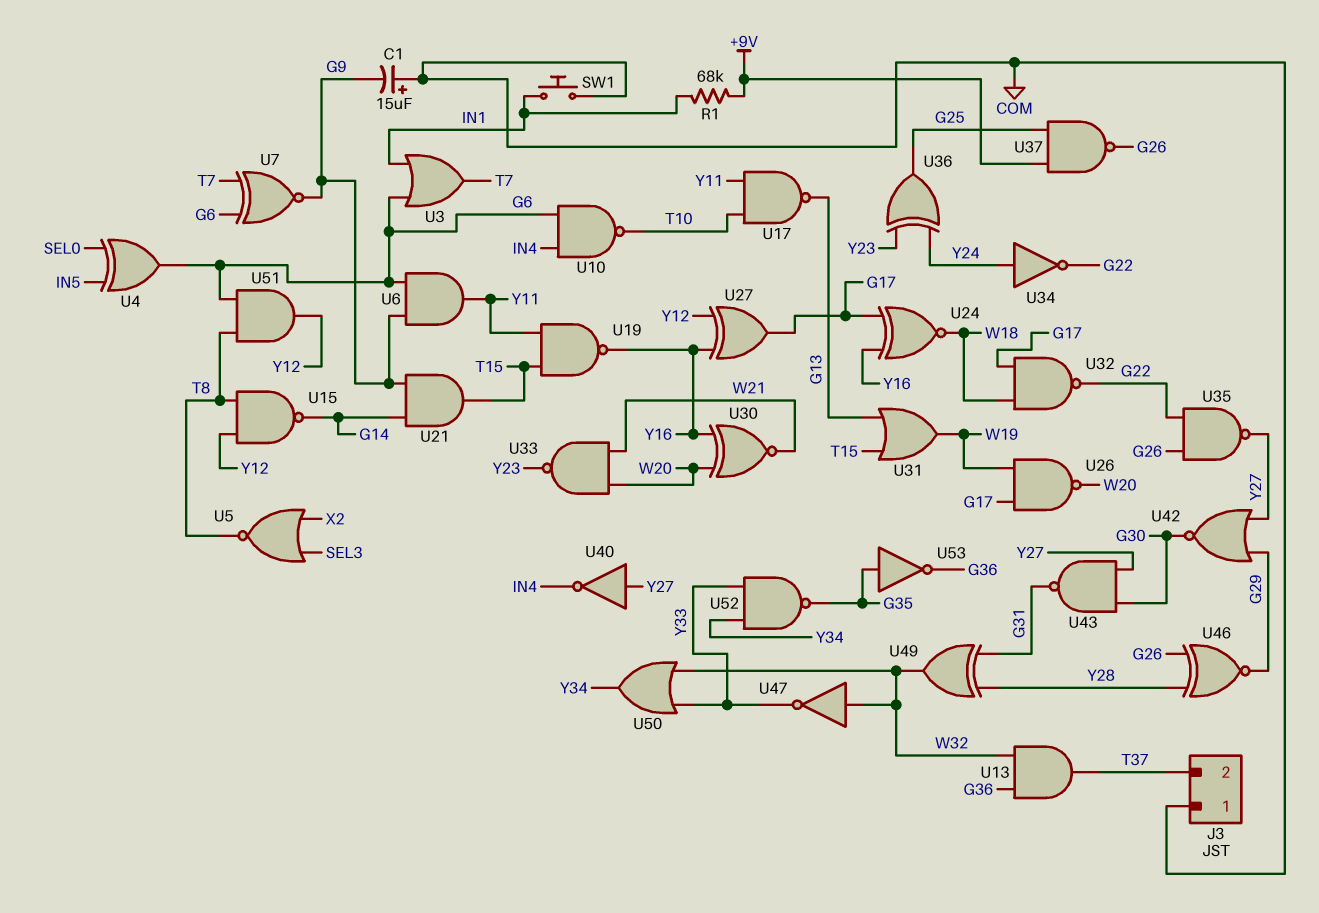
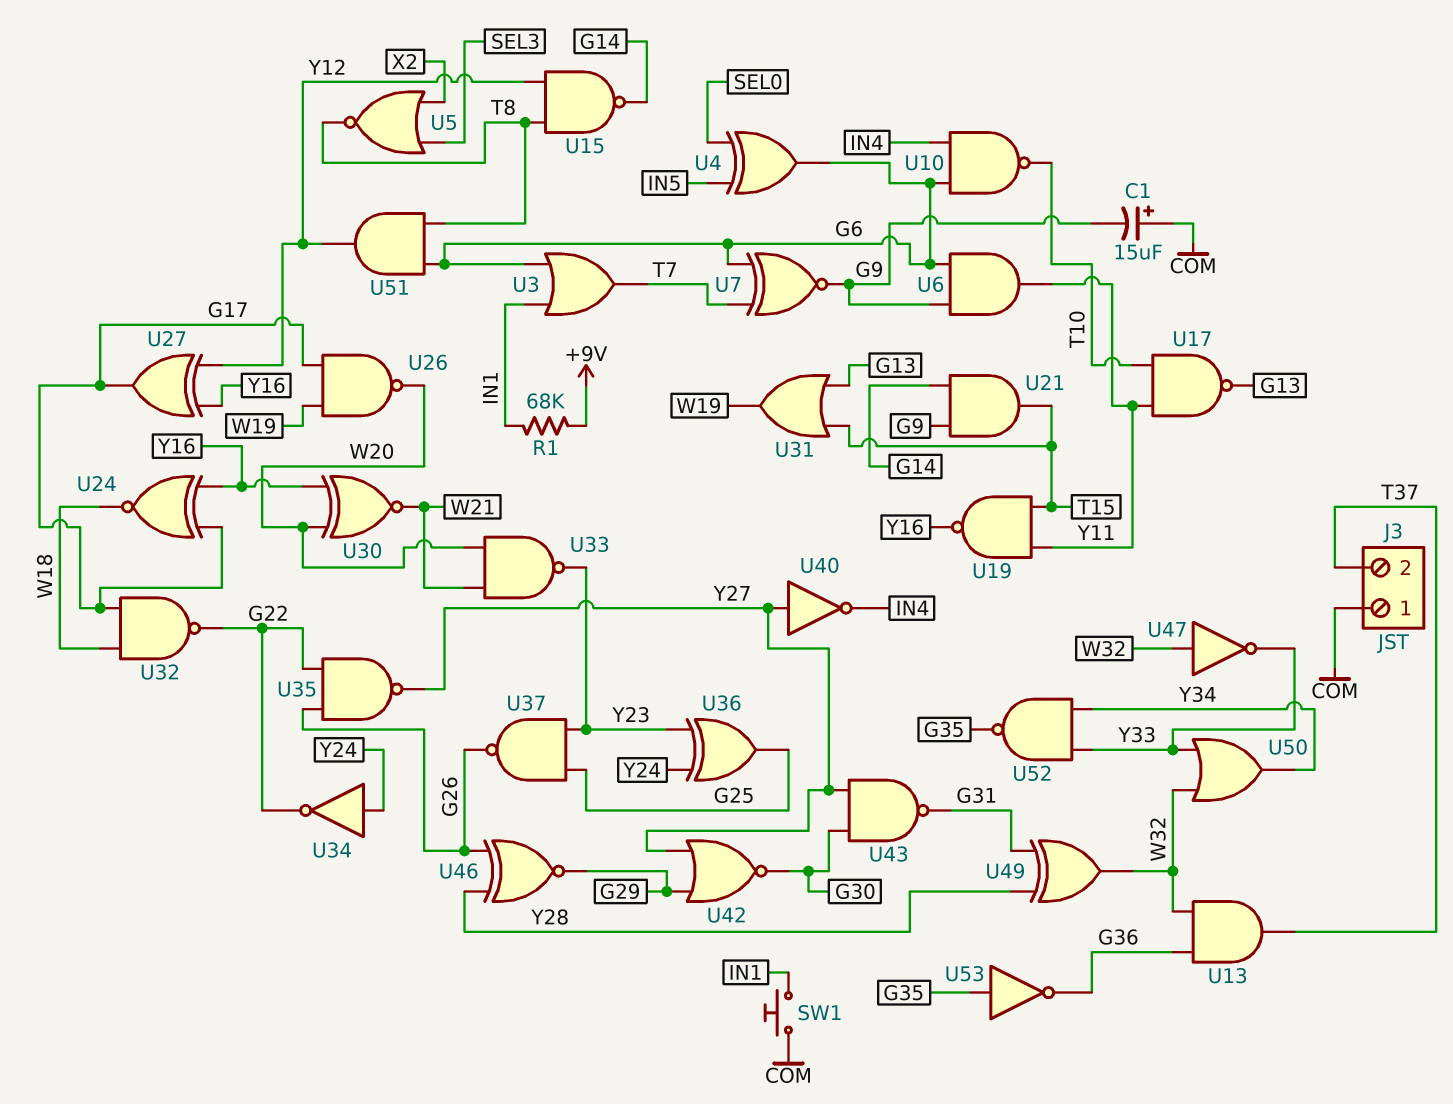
U37: NAND (in +9V, in G25, out G26) -> NAND (in G25, in Y23, out G26)

